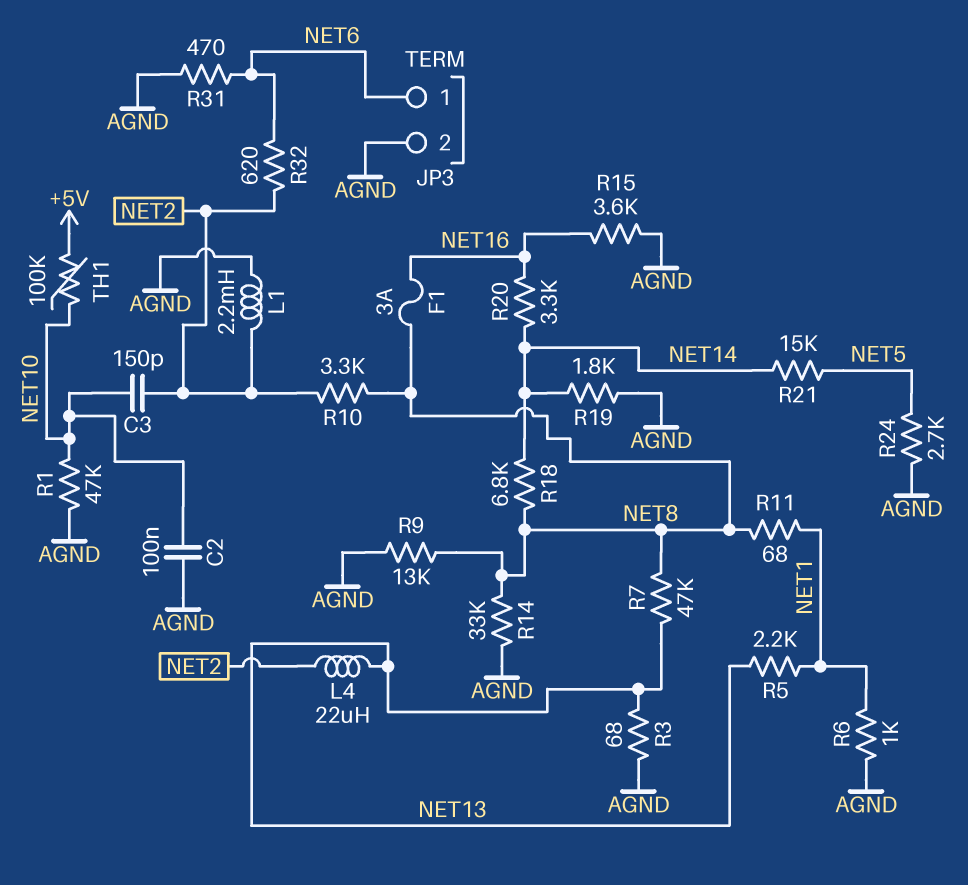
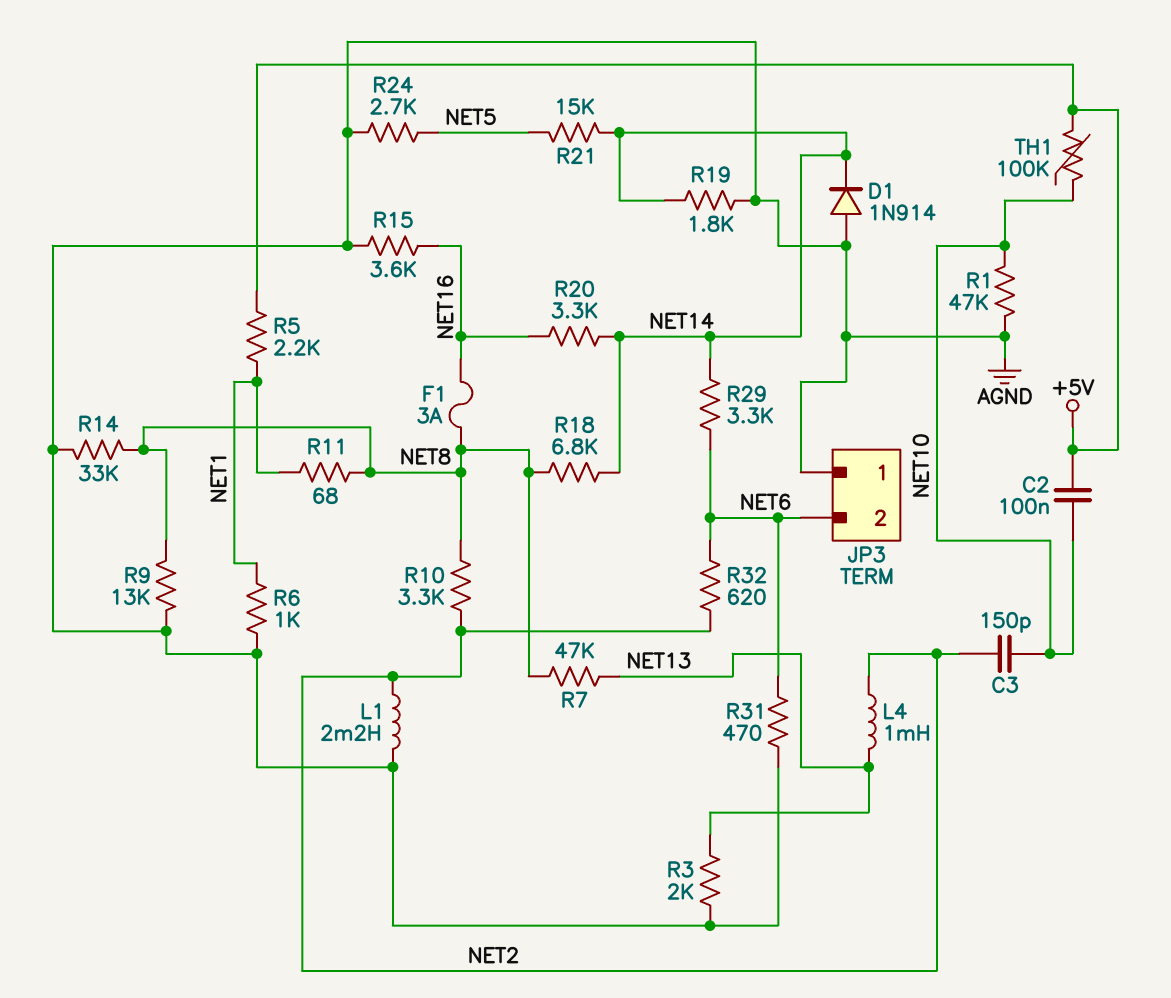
C2: 100nF (AGND, NET10) -> 100nF (+5V, NET10)
D1: none -> diode 1N914 (A AGND, K NET14)
JP3 pin 1: NET6 -> AGND
JP3 pin 2: AGND -> NET6
L4: 22uH (NET2, NET13) -> 1mH (NET2, NET13)
R3: 68 (AGND, NET13) -> 2k (AGND, NET13)
R5: 2.2k (NET1, NET13) -> 2.2k (+5V, NET1)
R29: none -> 3.3k (NET6, NET14)

